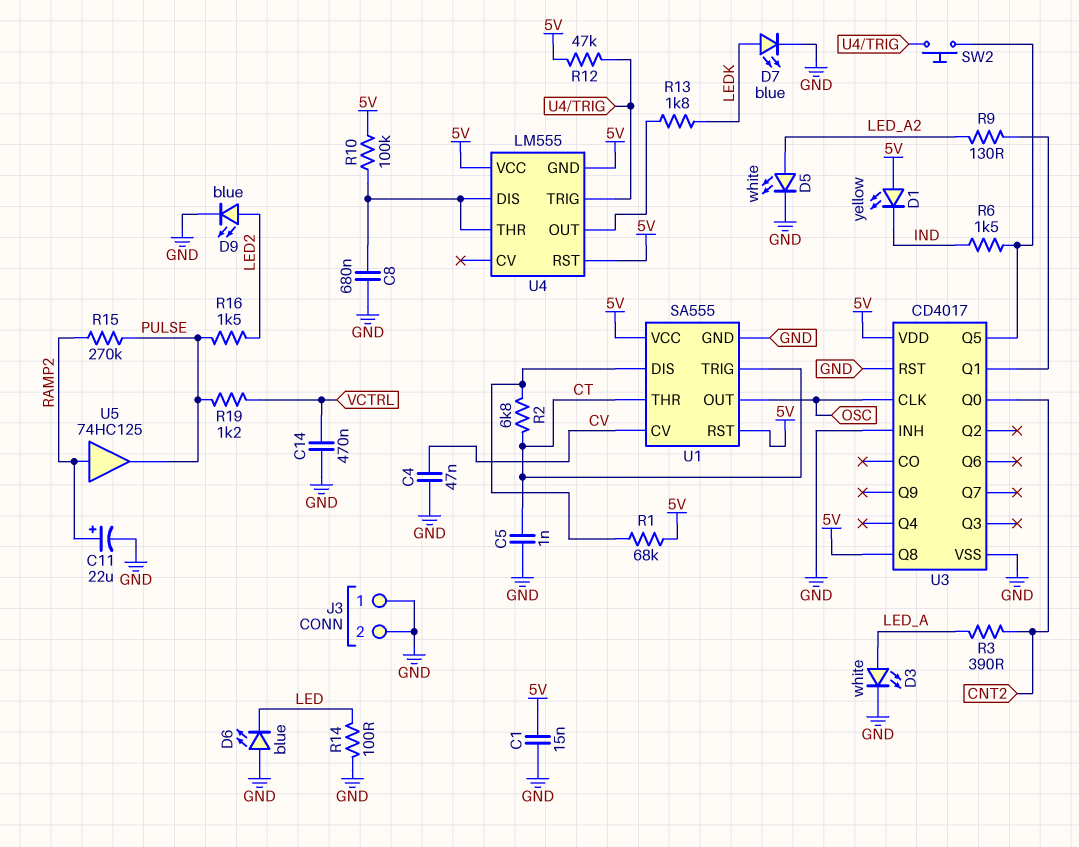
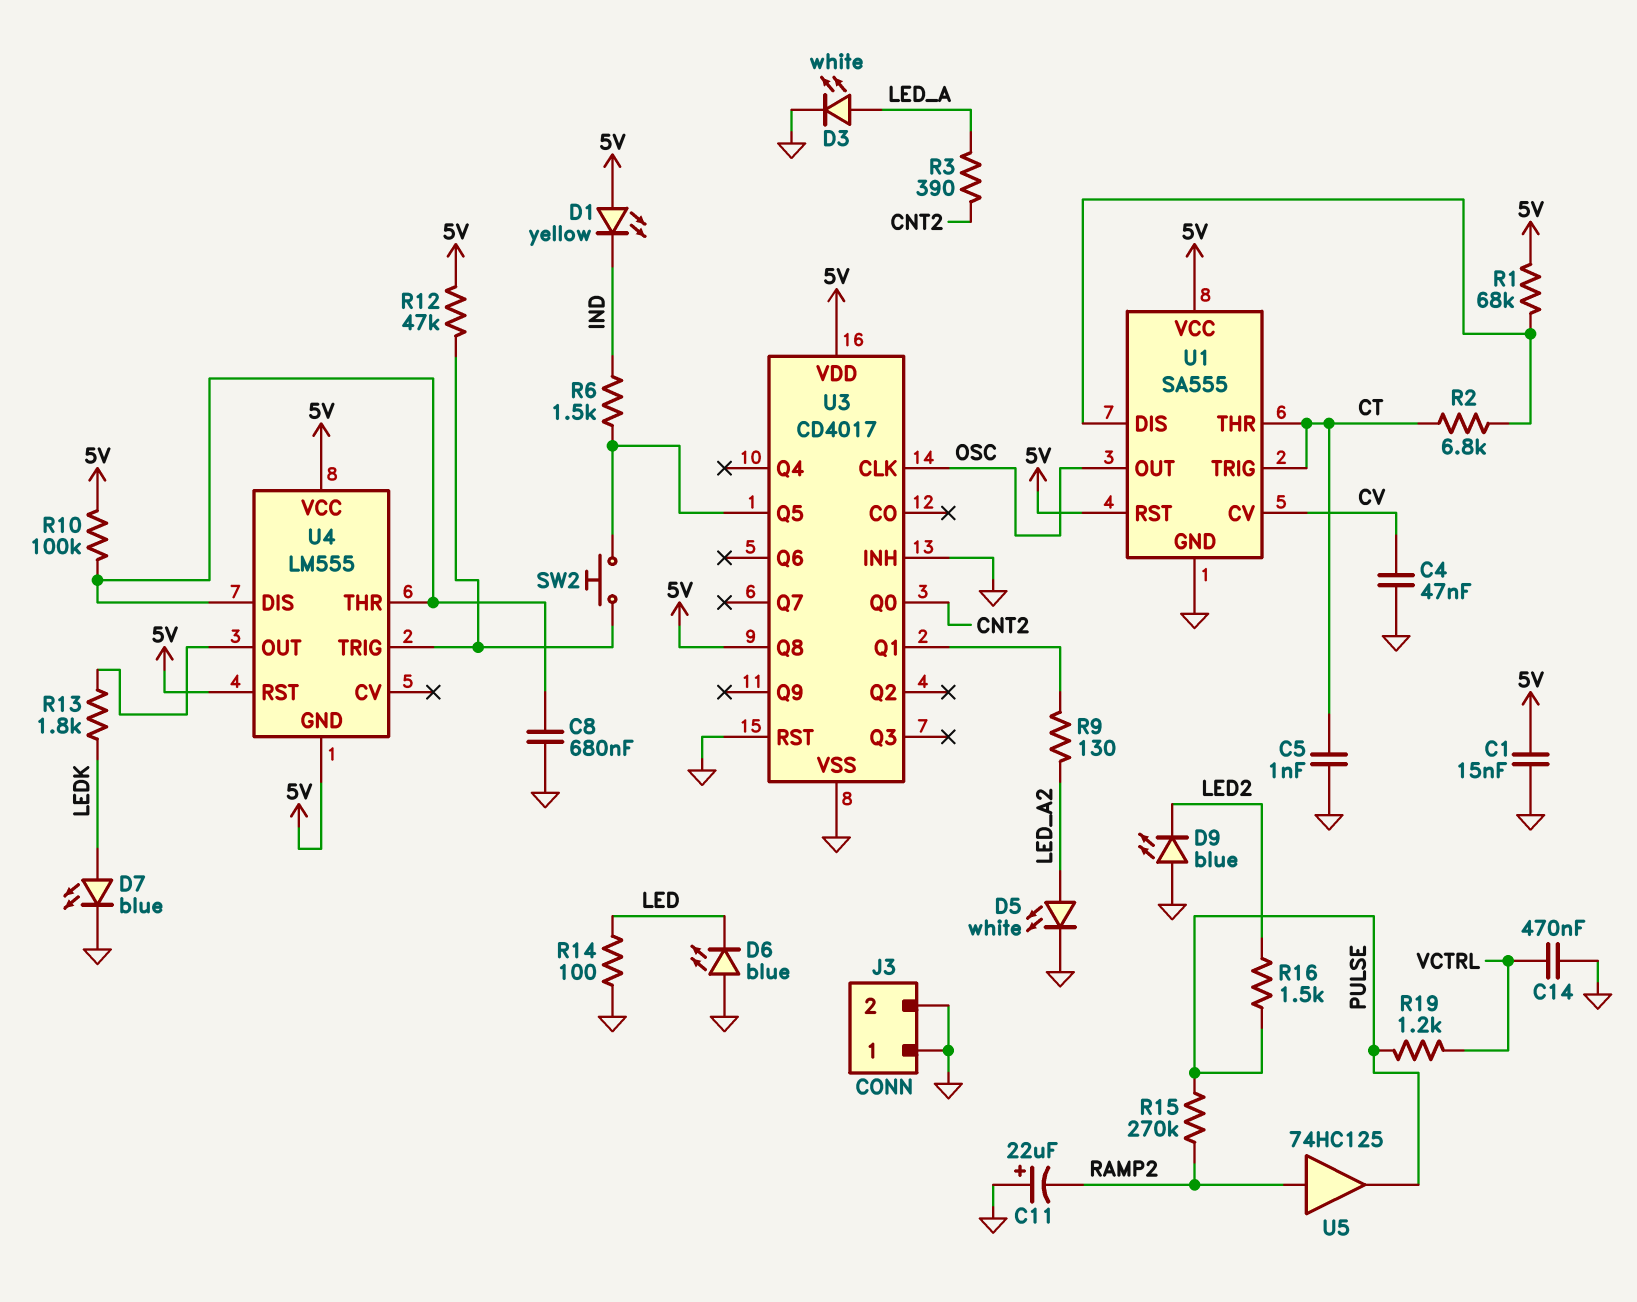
C11: 22uF (plus RAMP2, minus GND) -> 22uF (plus GND, minus RAMP2)
D9: LED blue (A LED2, K GND) -> LED blue (A GND, K LED2)

